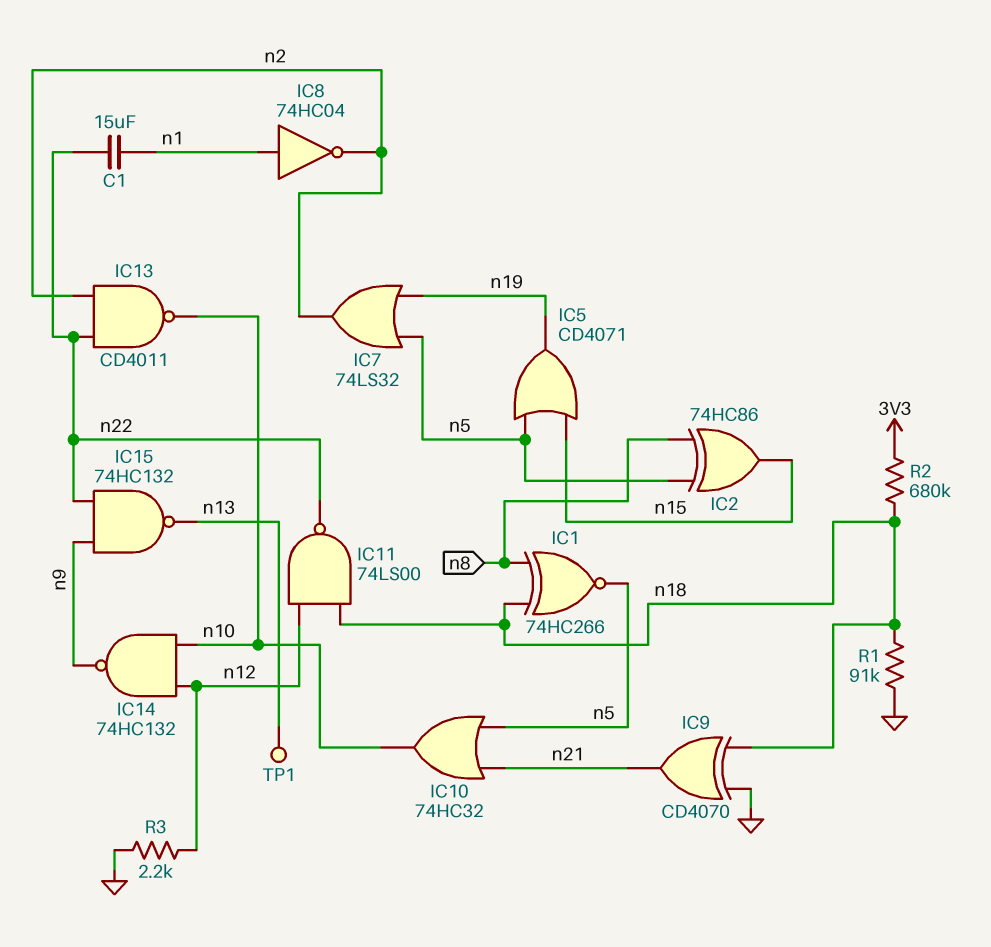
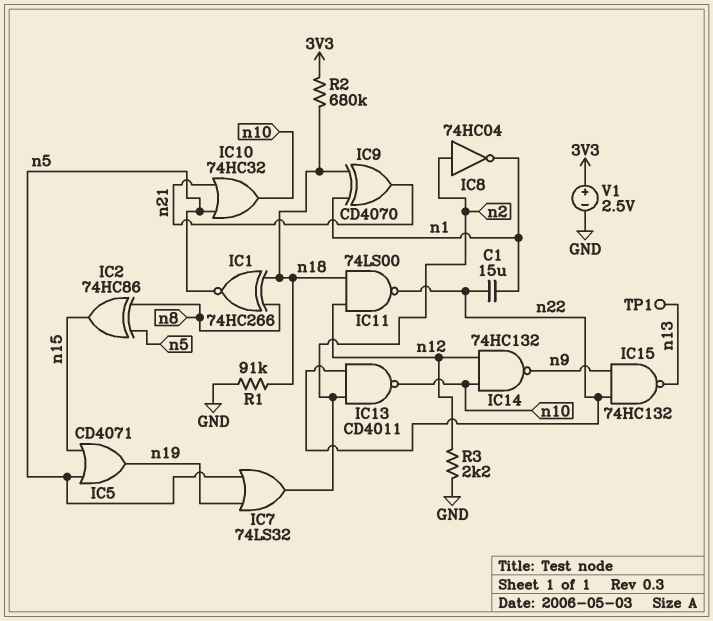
IC8: NOT 74HC04 (in n1, out n2) -> NOT 74HC04 (in n2, out n1)
IC9: XOR CD4070 (in GND, in n18, out n21) -> XOR CD4070 (in n1, in n18, out n21)
V1: none -> 2.5V (plus 3V3, minus GND)

